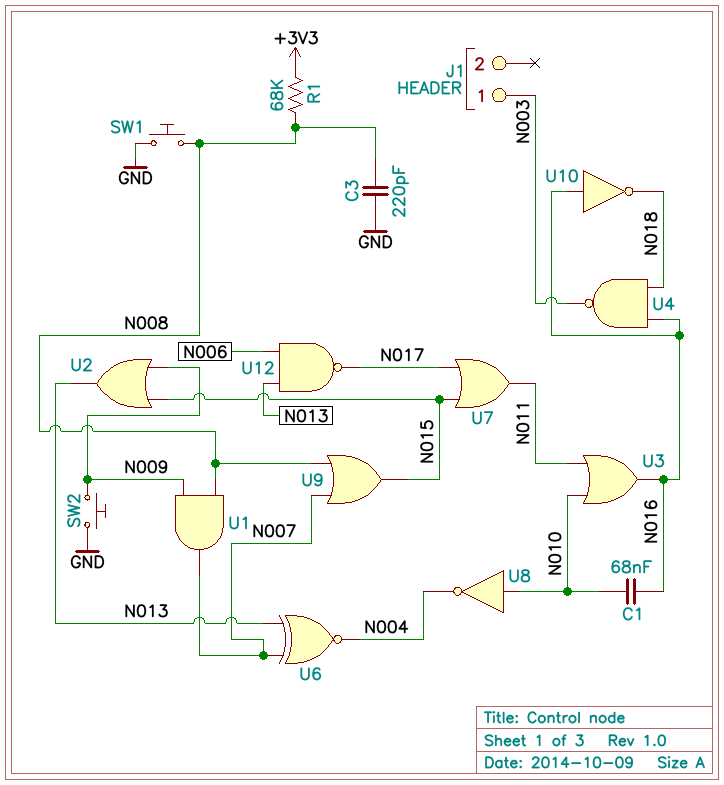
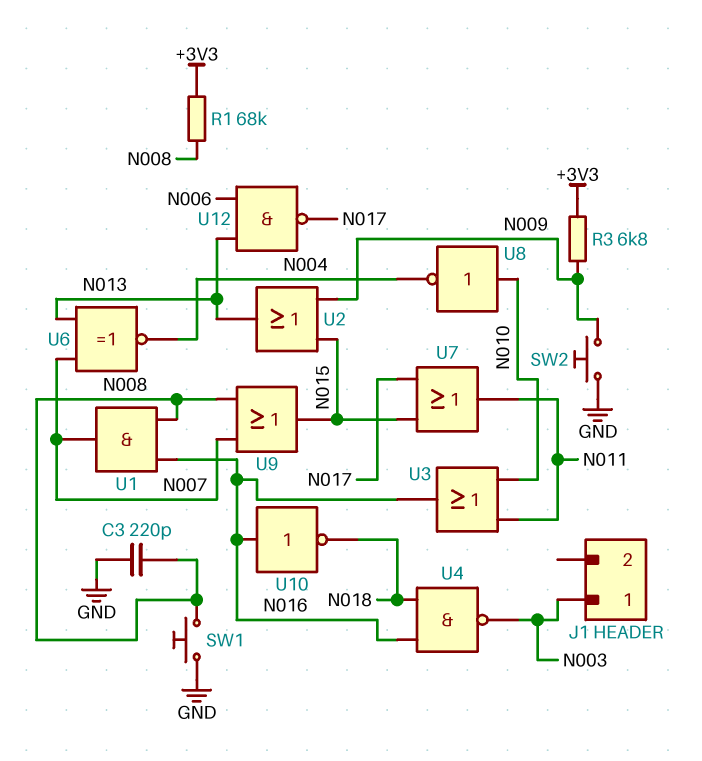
C1: 68nF (N010, N016) -> none
R3: none -> 6.8k (+3V3, N009)
U1: AND (in N008, in N009, out N007) -> AND (in N008, in N016, out N007)

